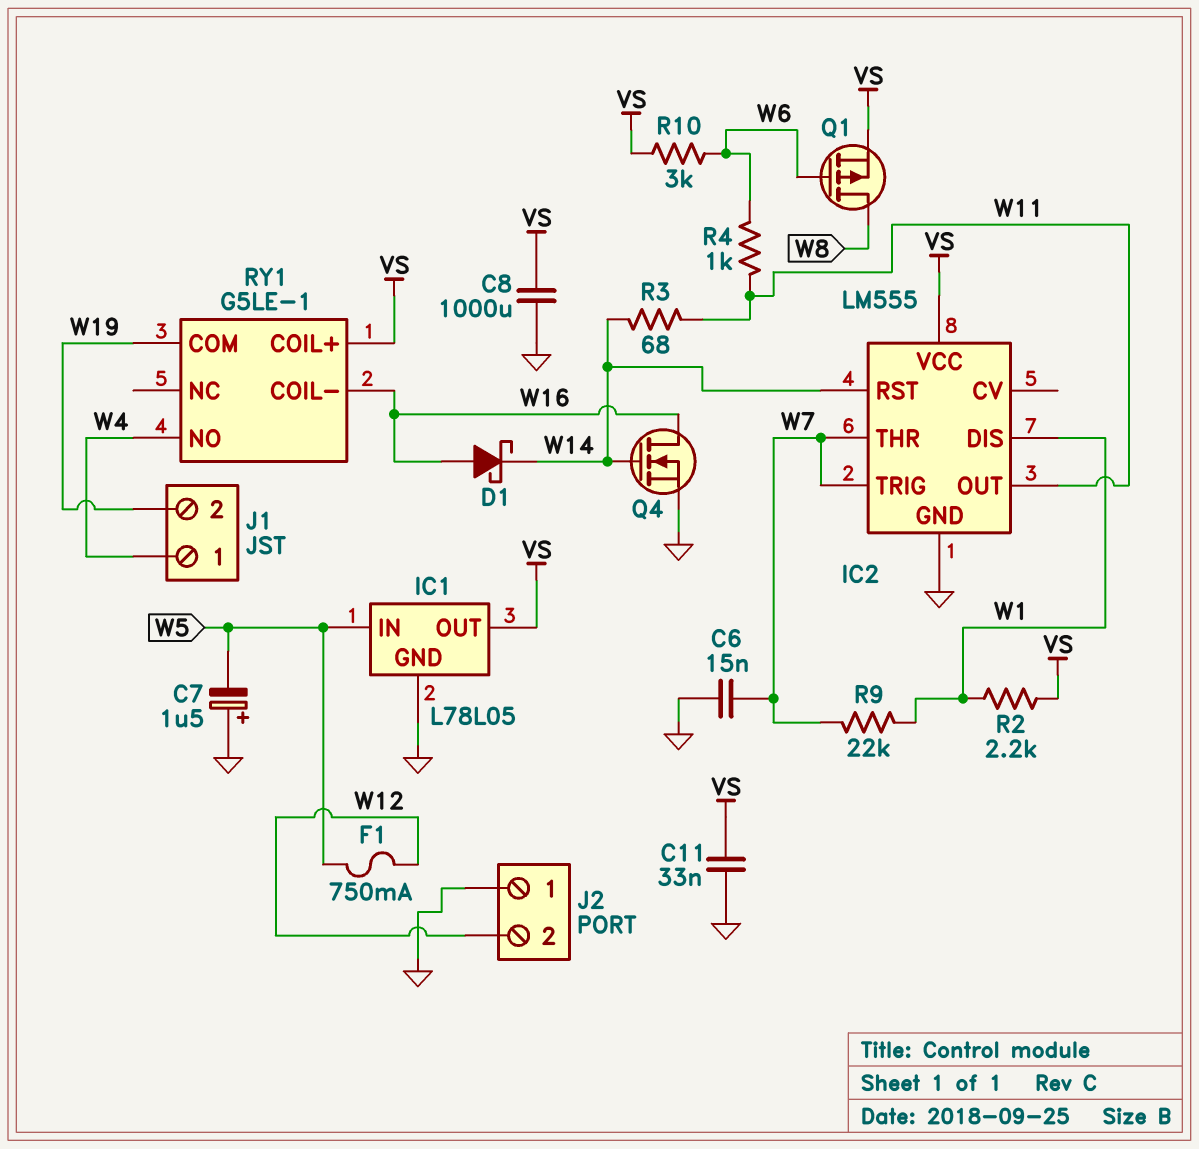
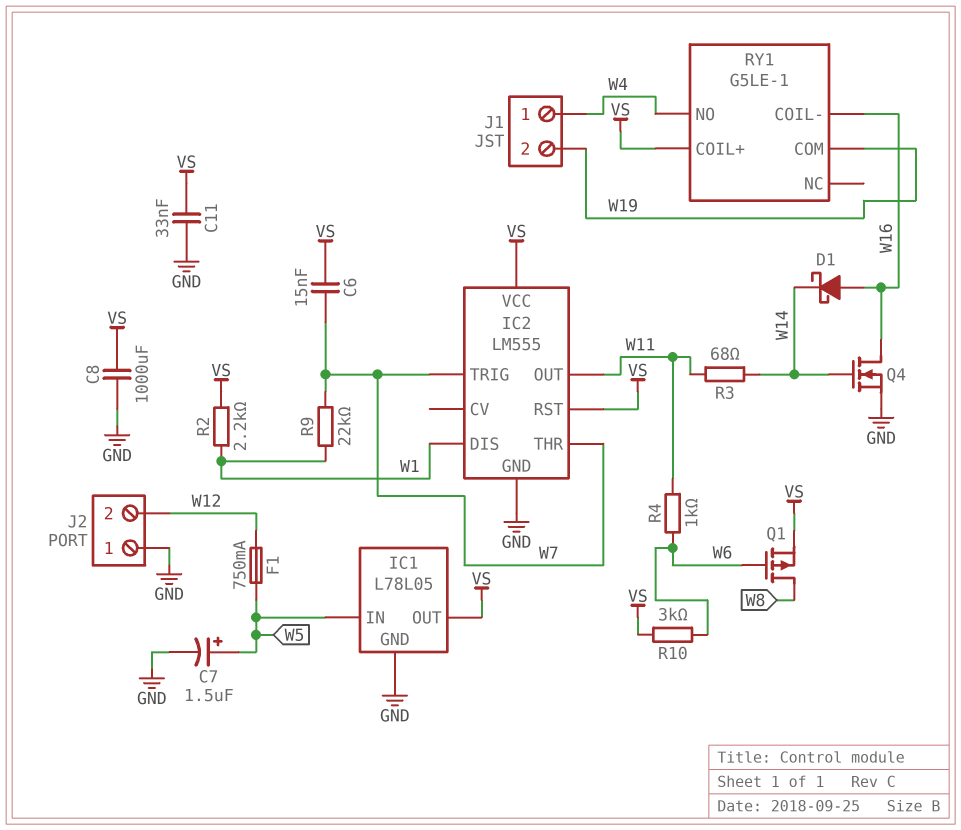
C6: 15nF (GND, W7) -> 15nF (VS, W7)
C7: 1.5uF (plus GND, minus W5) -> 1.5uF (plus W5, minus GND)
IC2 pin RST: W14 -> VS

